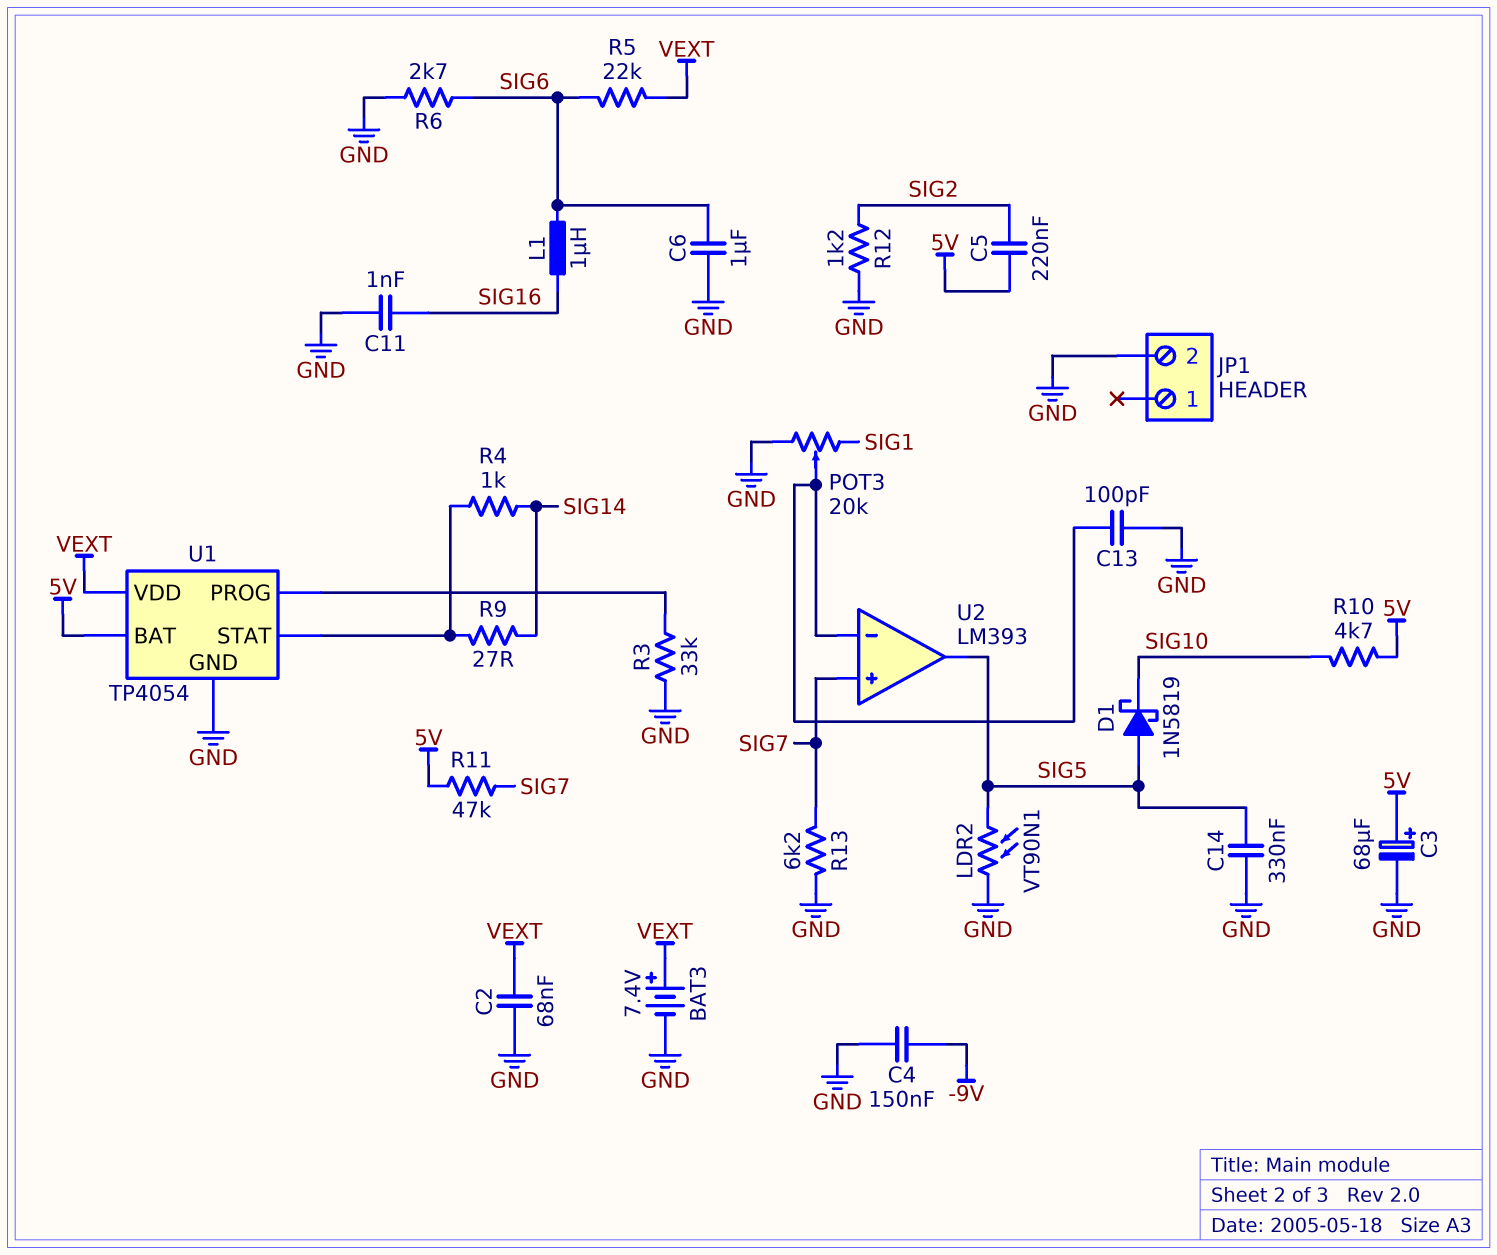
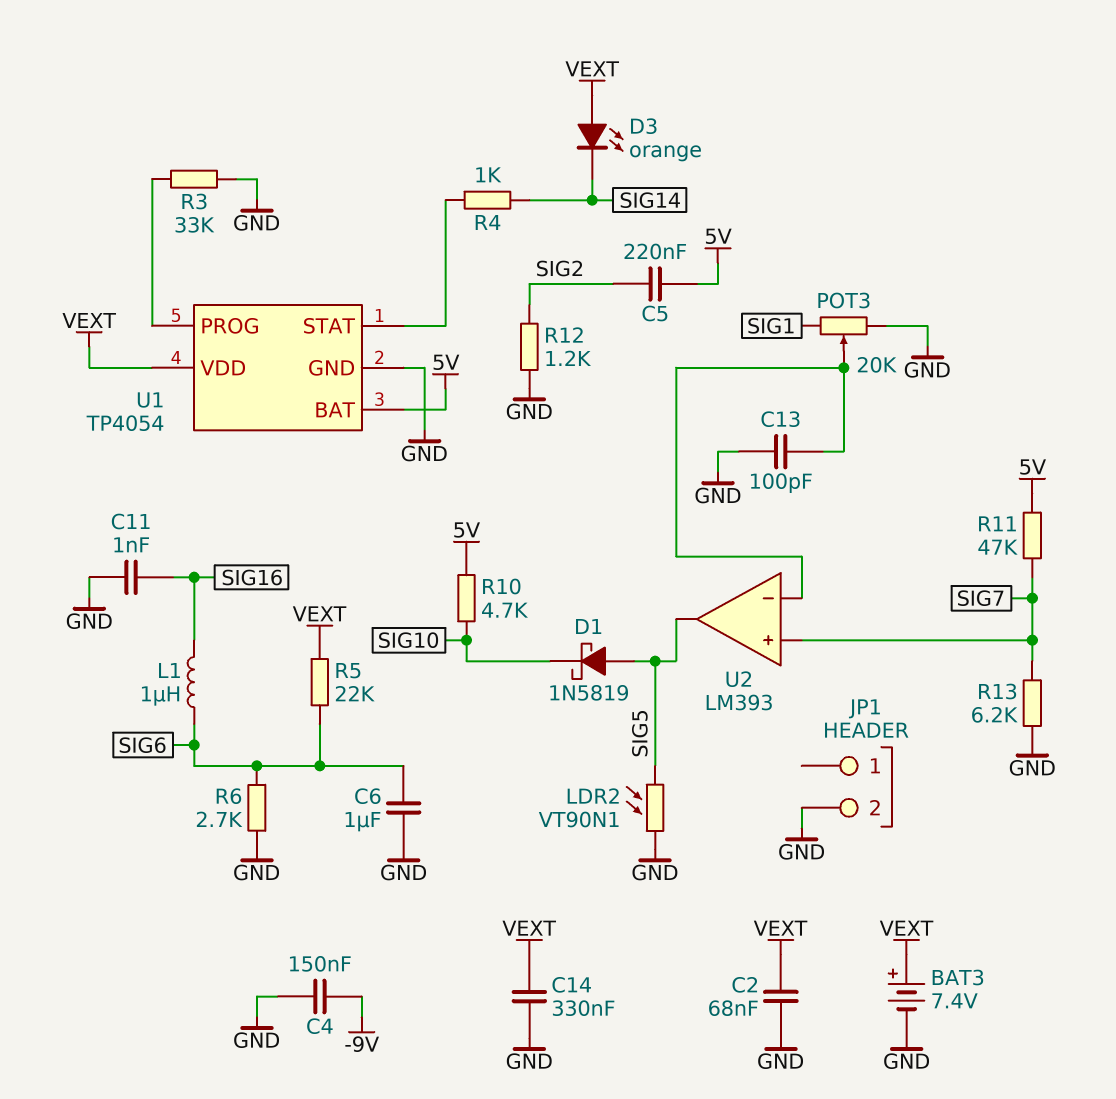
C3: 68uF (plus 5V, minus GND) -> none
C14: 330nF (GND, SIG5) -> 330nF (GND, VEXT)
D3: none -> LED orange (A VEXT, K SIG14)
R9: 27 (SIG14, U1/STAT) -> none

